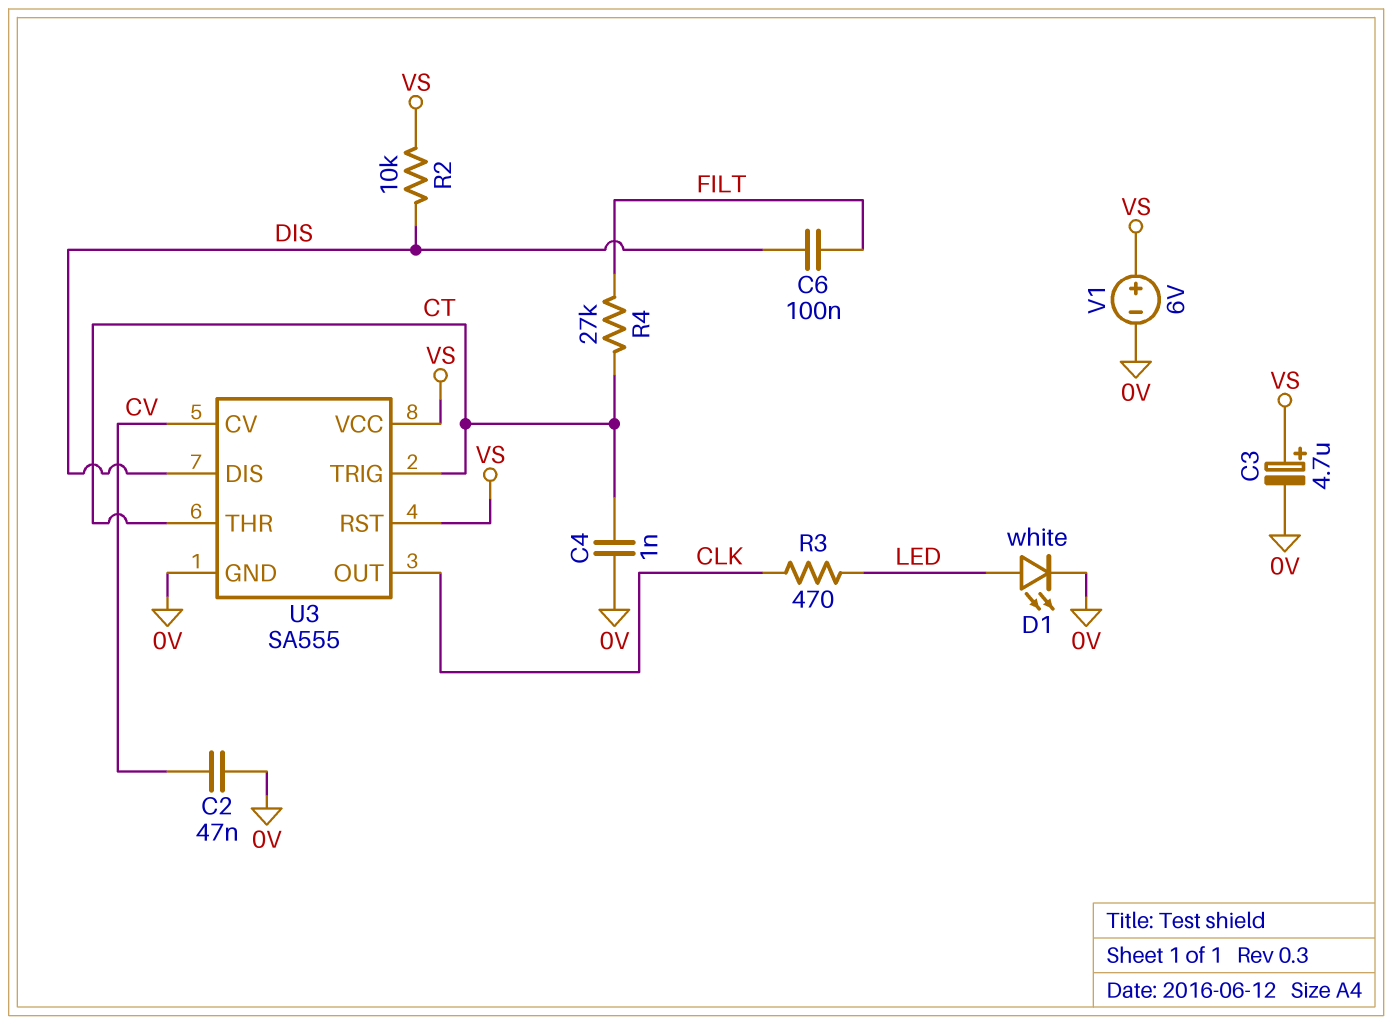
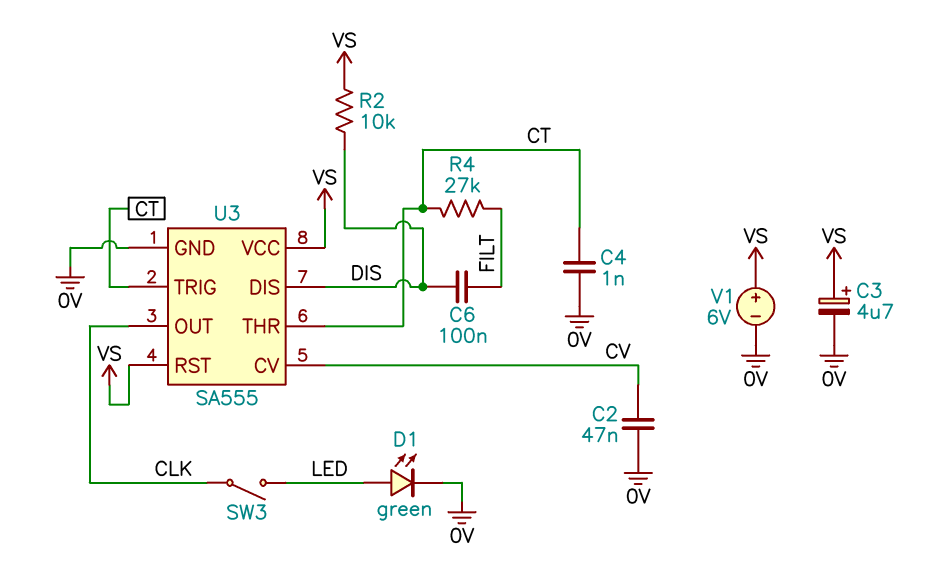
D1: LED white (A LED, K 0V) -> LED green (A LED, K 0V)
R3: 470 (CLK, LED) -> none
SW3: none -> switch (CLK, LED)

